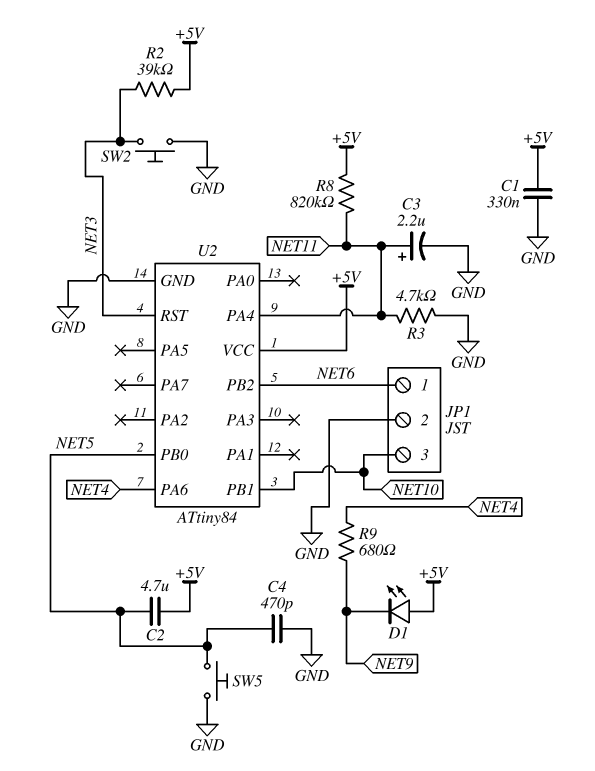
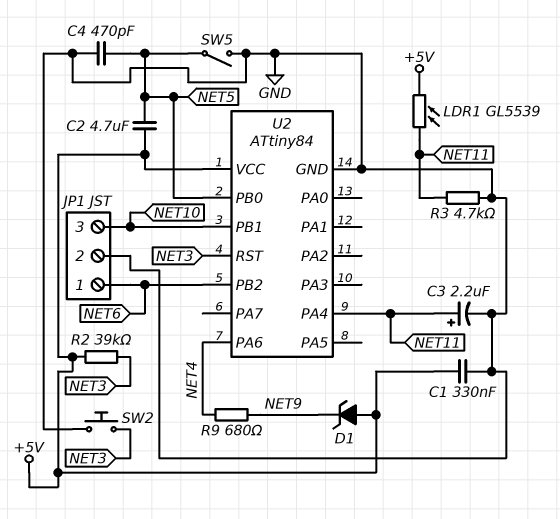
D1: LED (A +5V, K NET9) -> zener (A +5V, K NET9)
LDR1: none -> GL5539 (+5V, NET11)
R8: 820k (+5V, NET11) -> none
SW5: button (GND, NET5) -> switch (GND, NET5)

